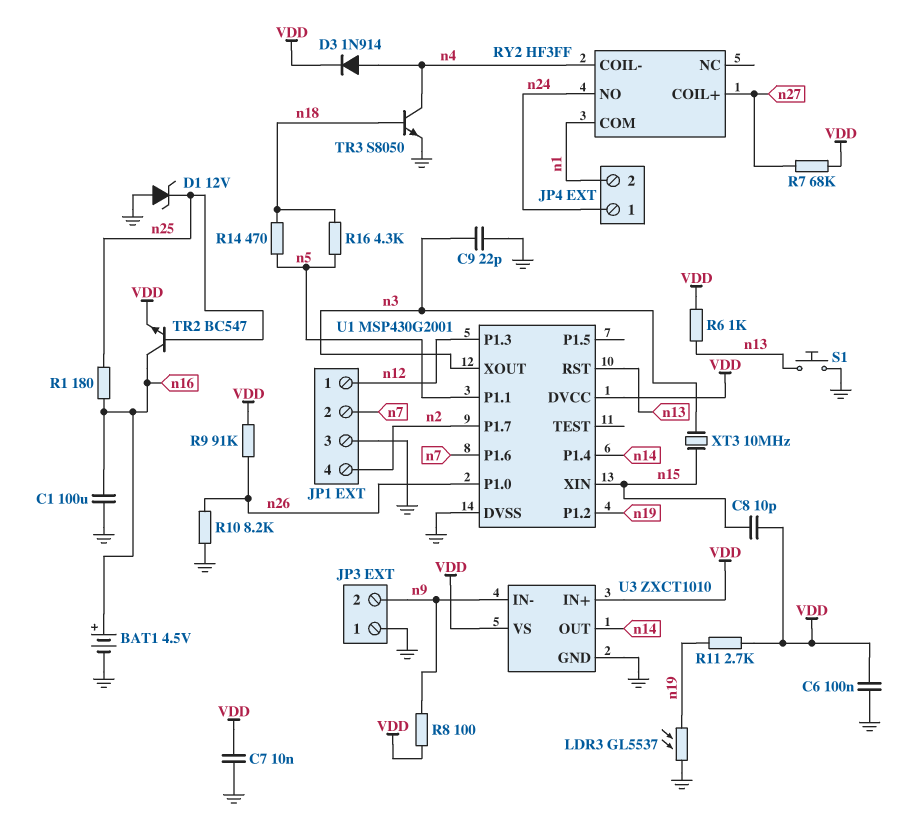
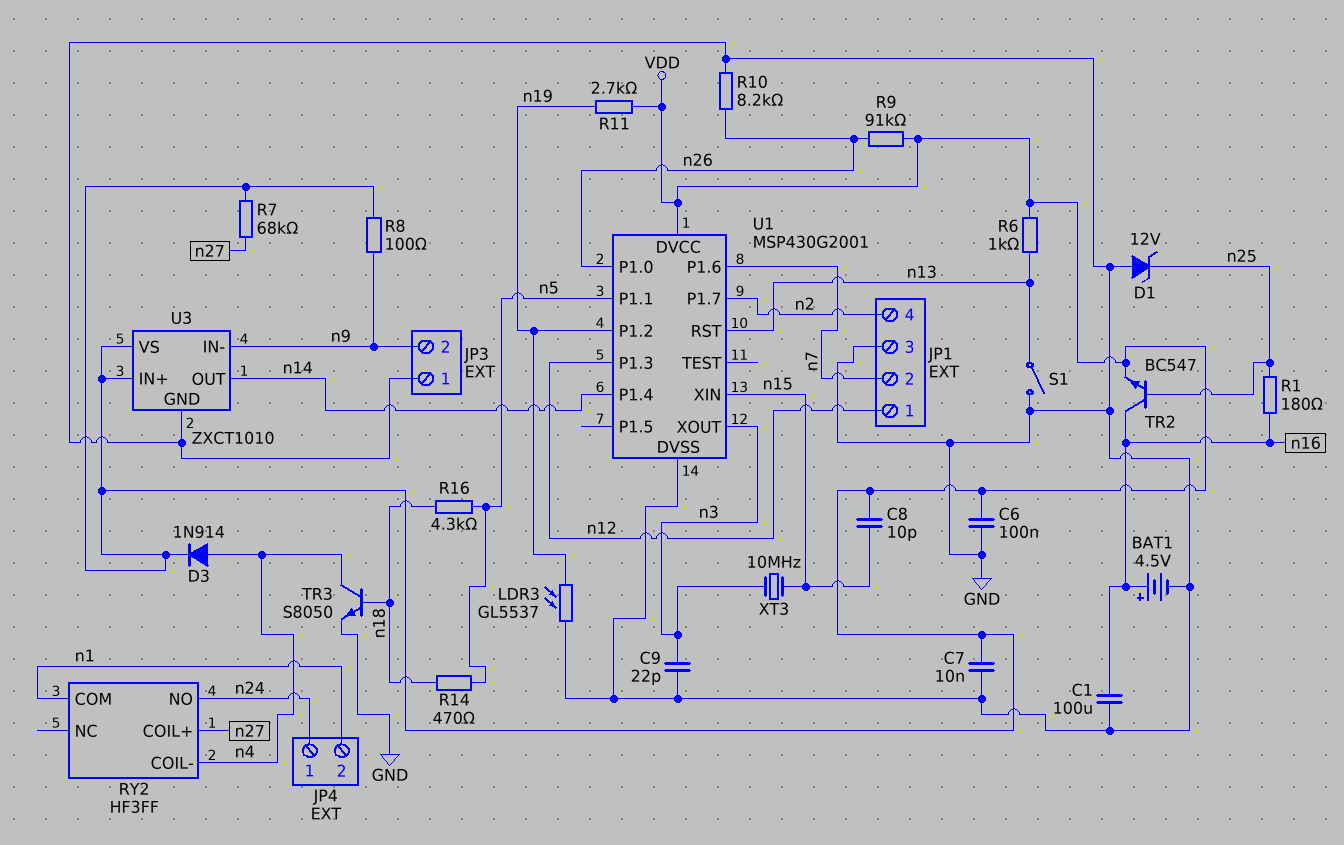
S1: button (GND, n13) -> switch (GND, n13)

